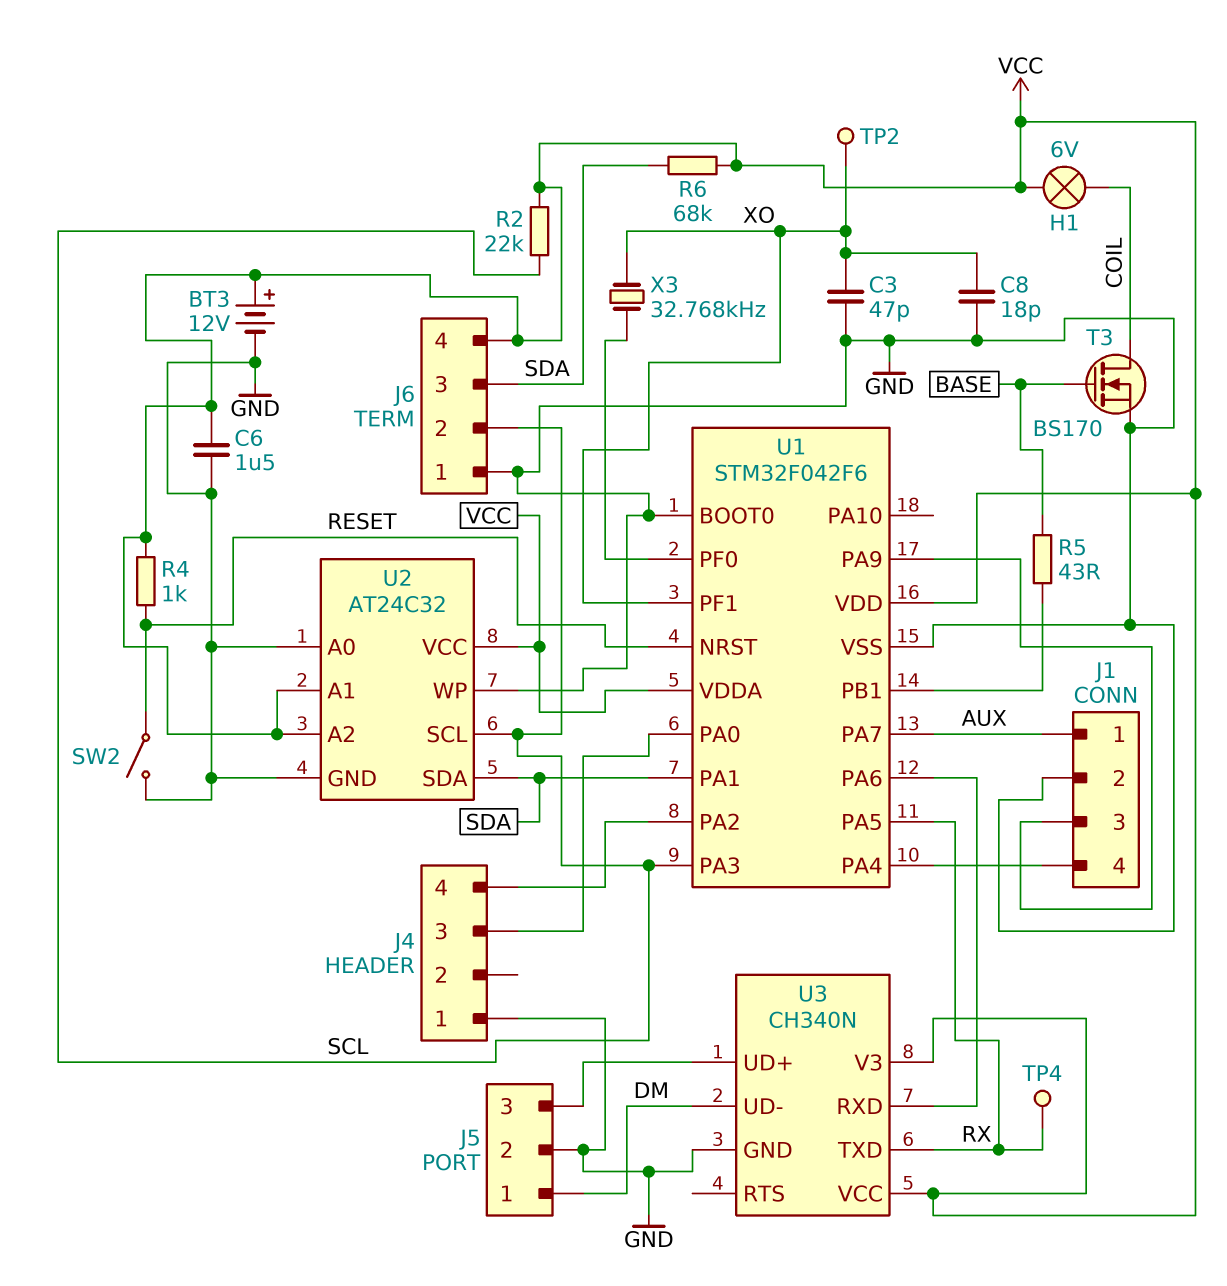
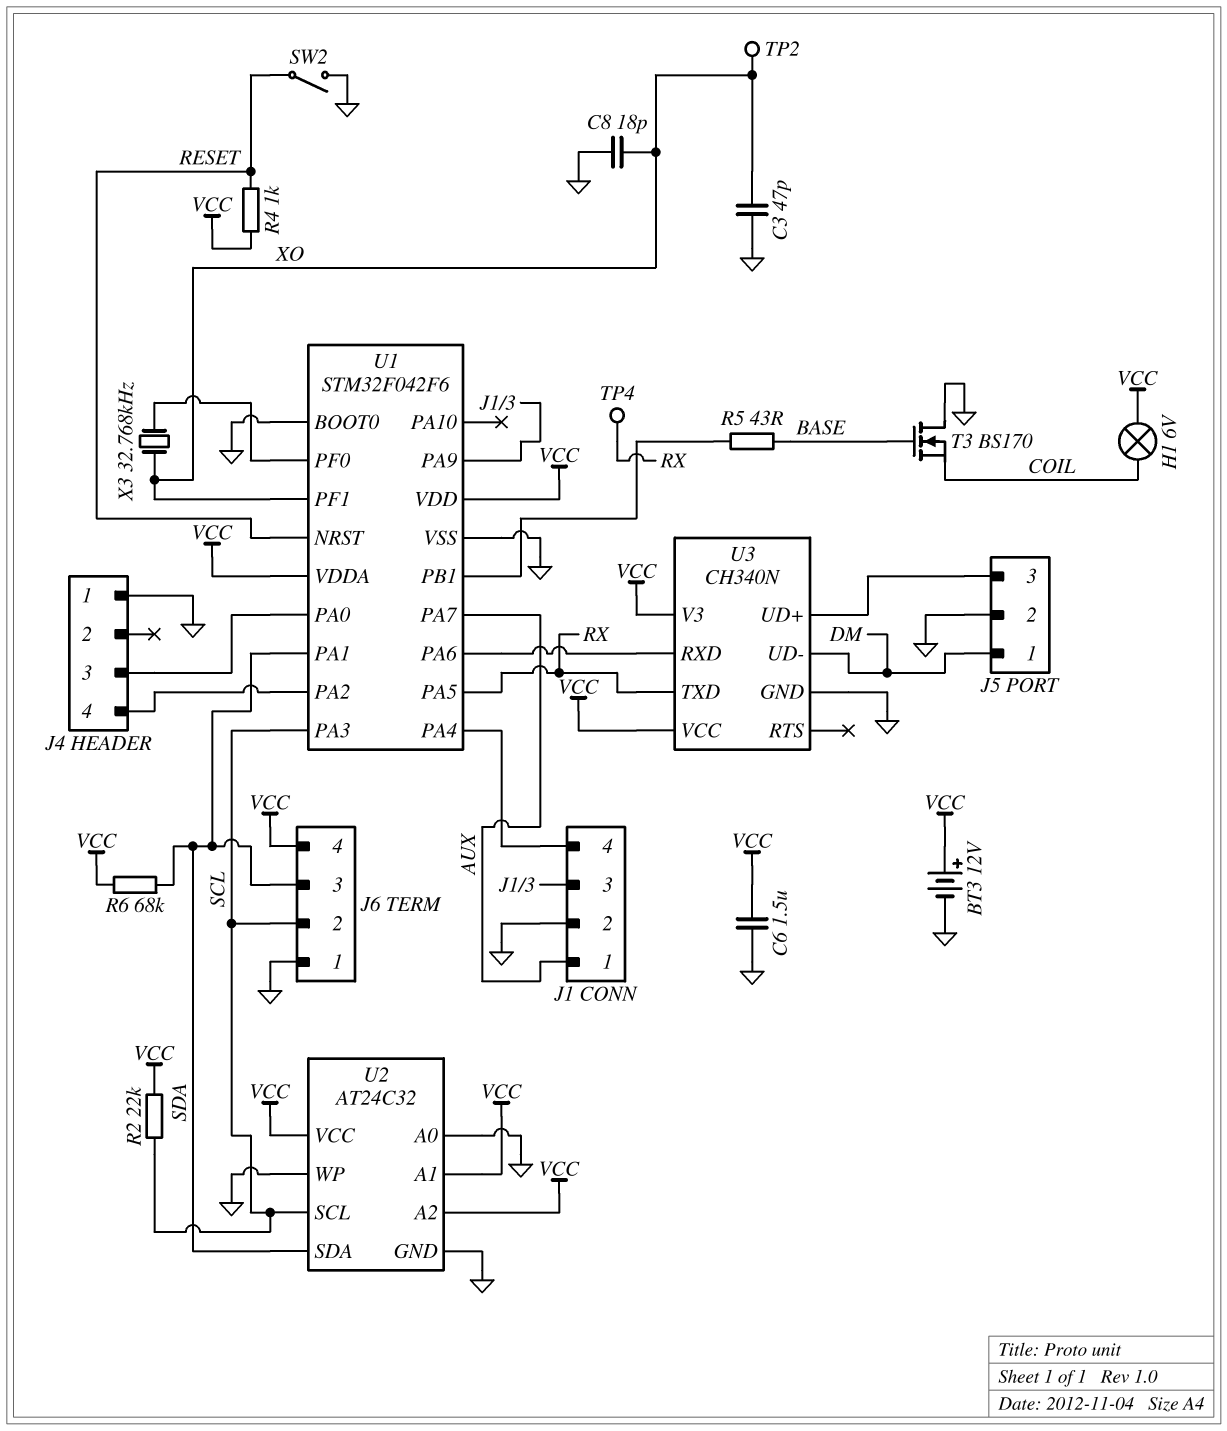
T3: NMOS BS170 (G BASE, D COIL, S GND) -> NMOS BS170 (G BASE, D GND, S COIL)

